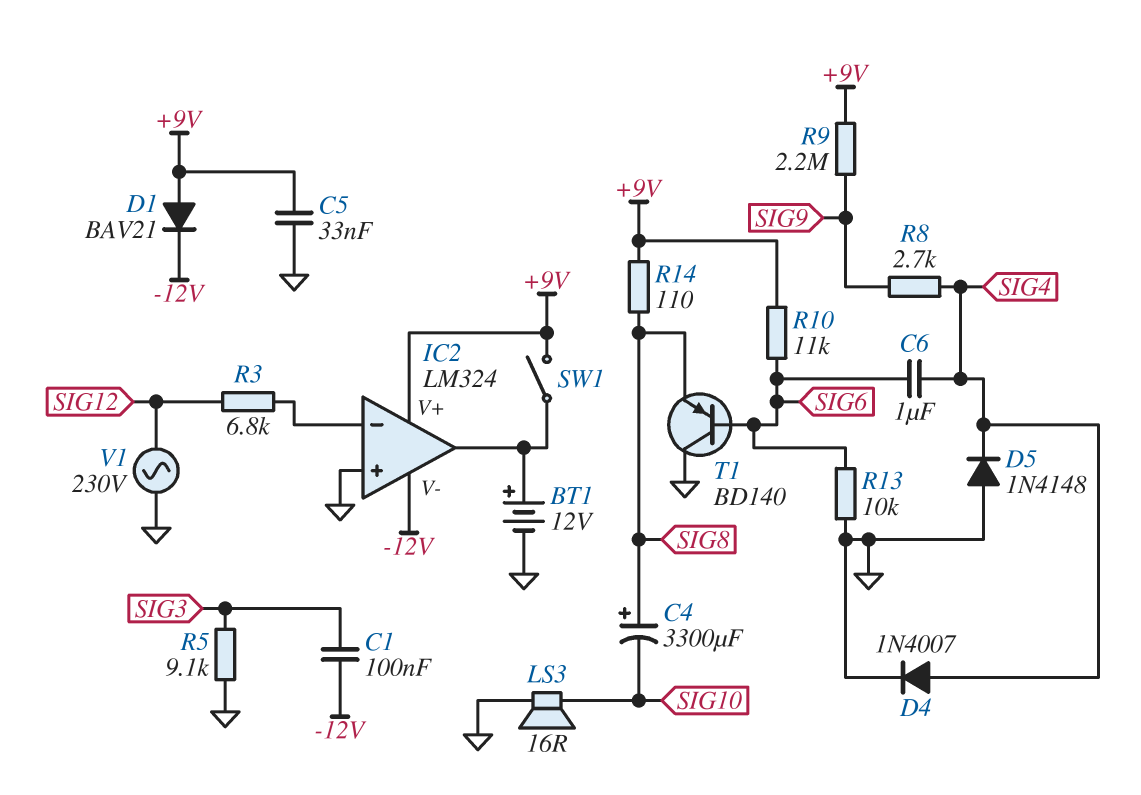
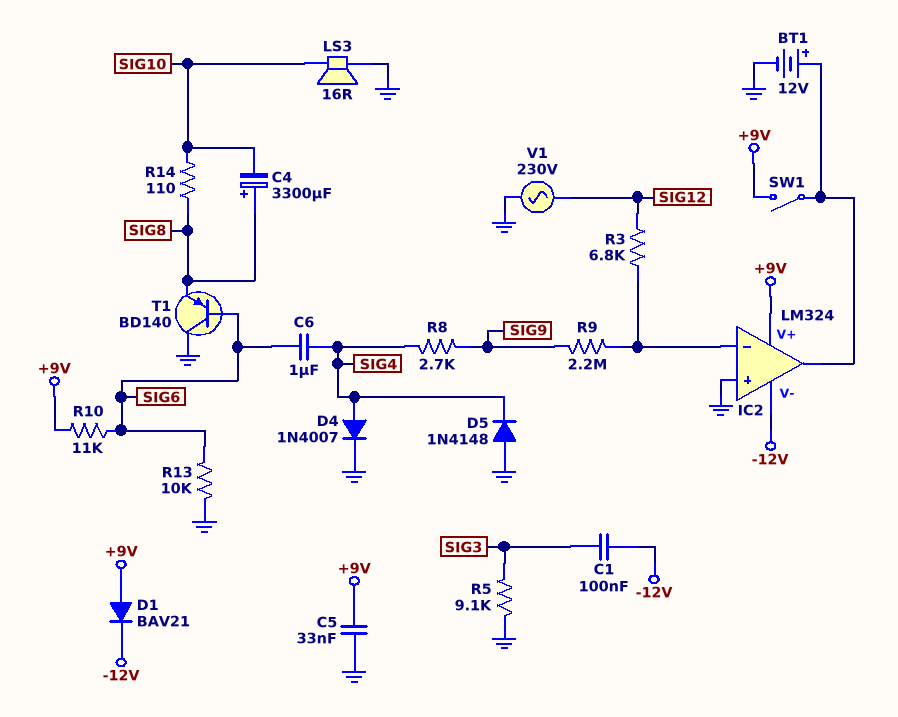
R9: 2.2M (+9V, SIG9) -> 2.2M (IC2/in-, SIG9)
R14: 110 (+9V, SIG8) -> 110 (SIG8, SIG10)

